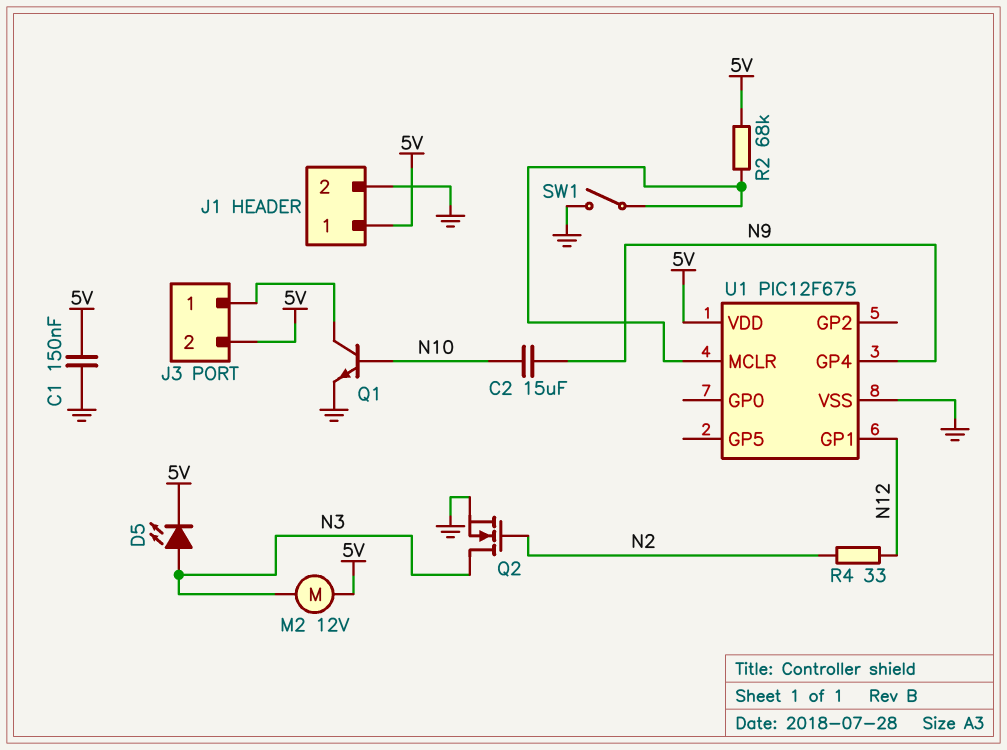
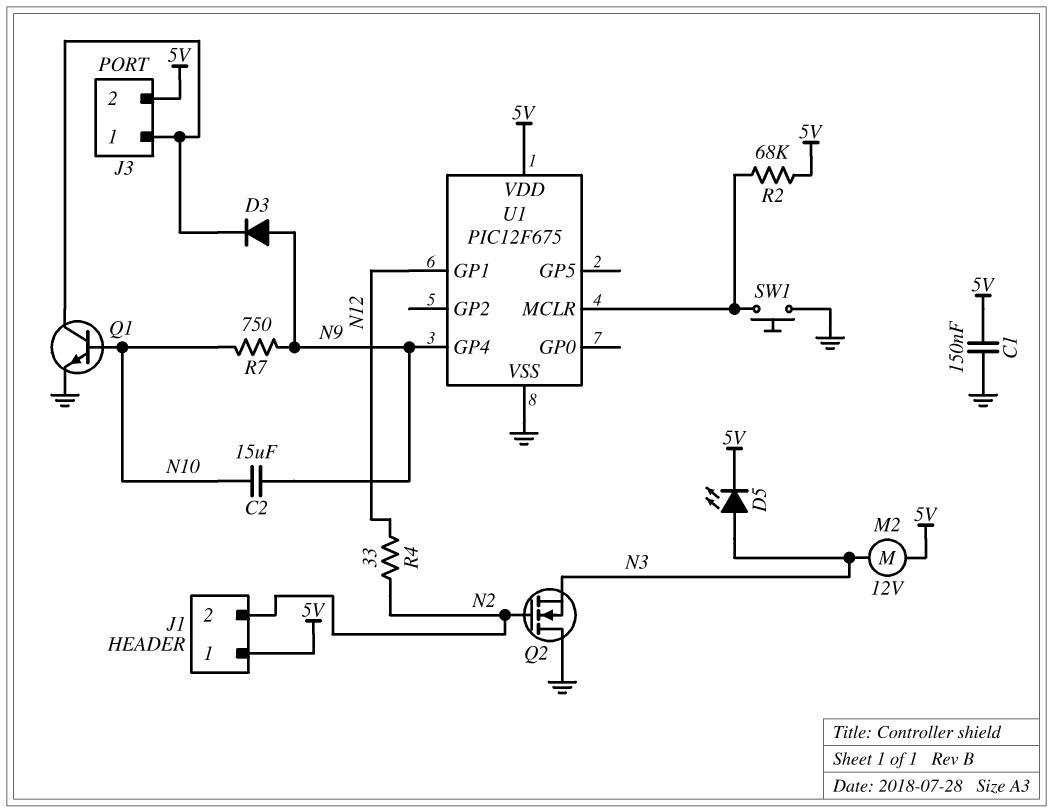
D3: none -> diode (A N9, K J3/1)
J1 pin 2: GND -> N2
Q2: NMOS (G N2, D N3, S GND) -> NMOS (G N2, D GND, S N3)
R7: none -> 750 (N9, N10)
SW1: switch (GND, U1/MCLR) -> button (GND, U1/MCLR)

